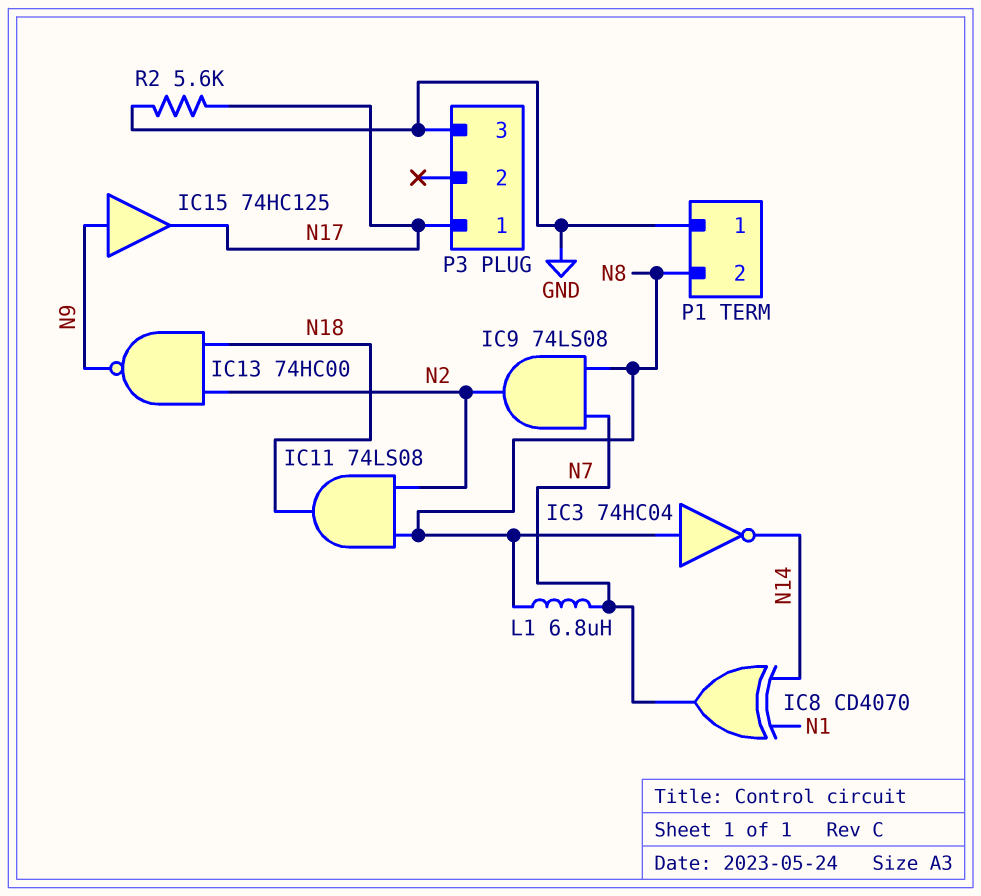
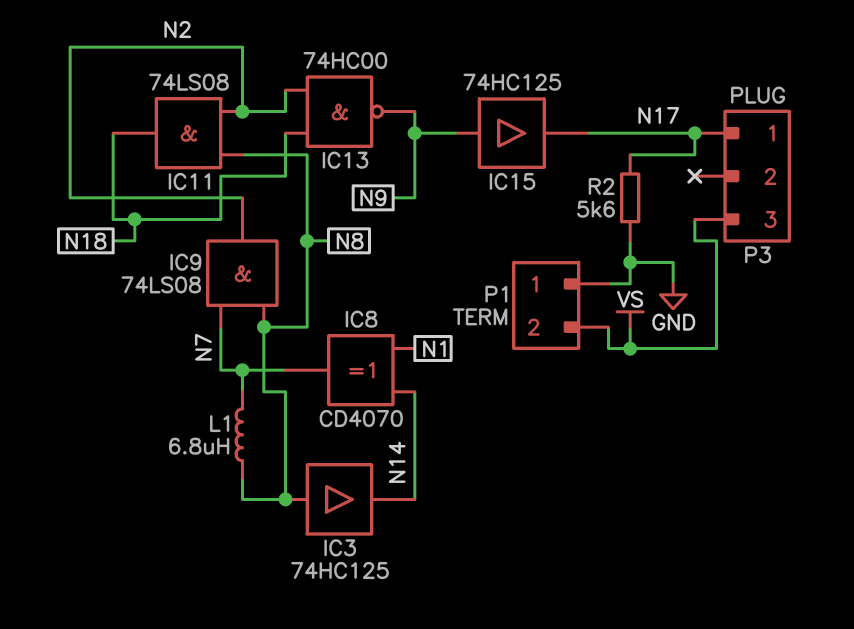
IC3: NOT 74HC04 (in N8, out N14) -> buffer 74HC125 (in N8, out N14)
P1 pin 2: N8 -> VS
P3 pin 3: GND -> VS

